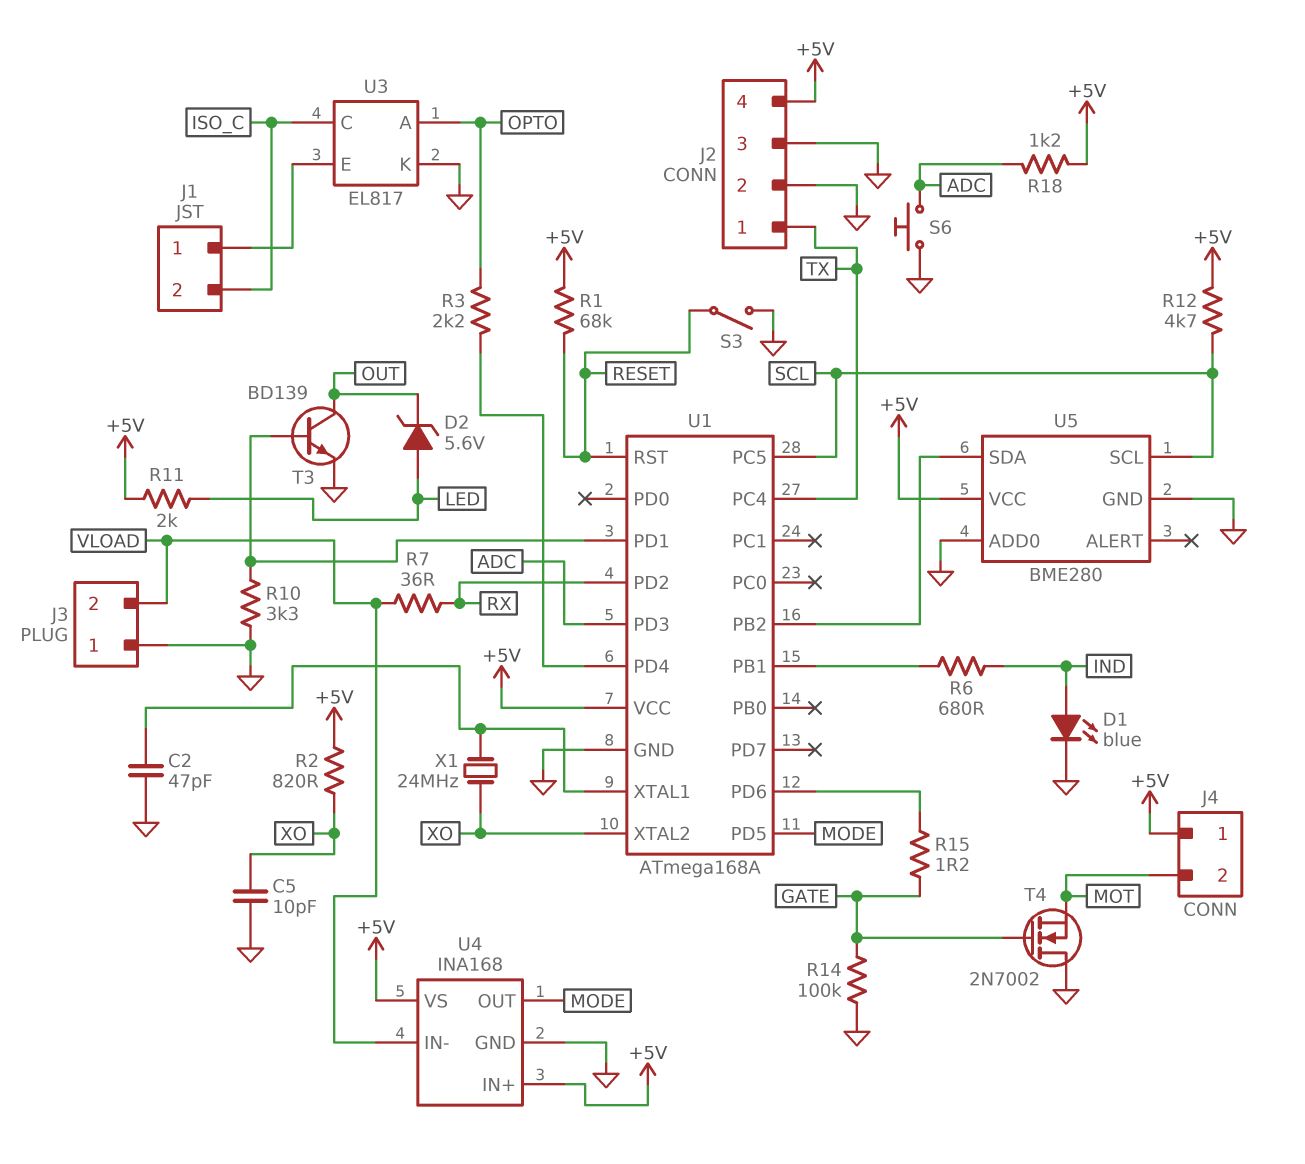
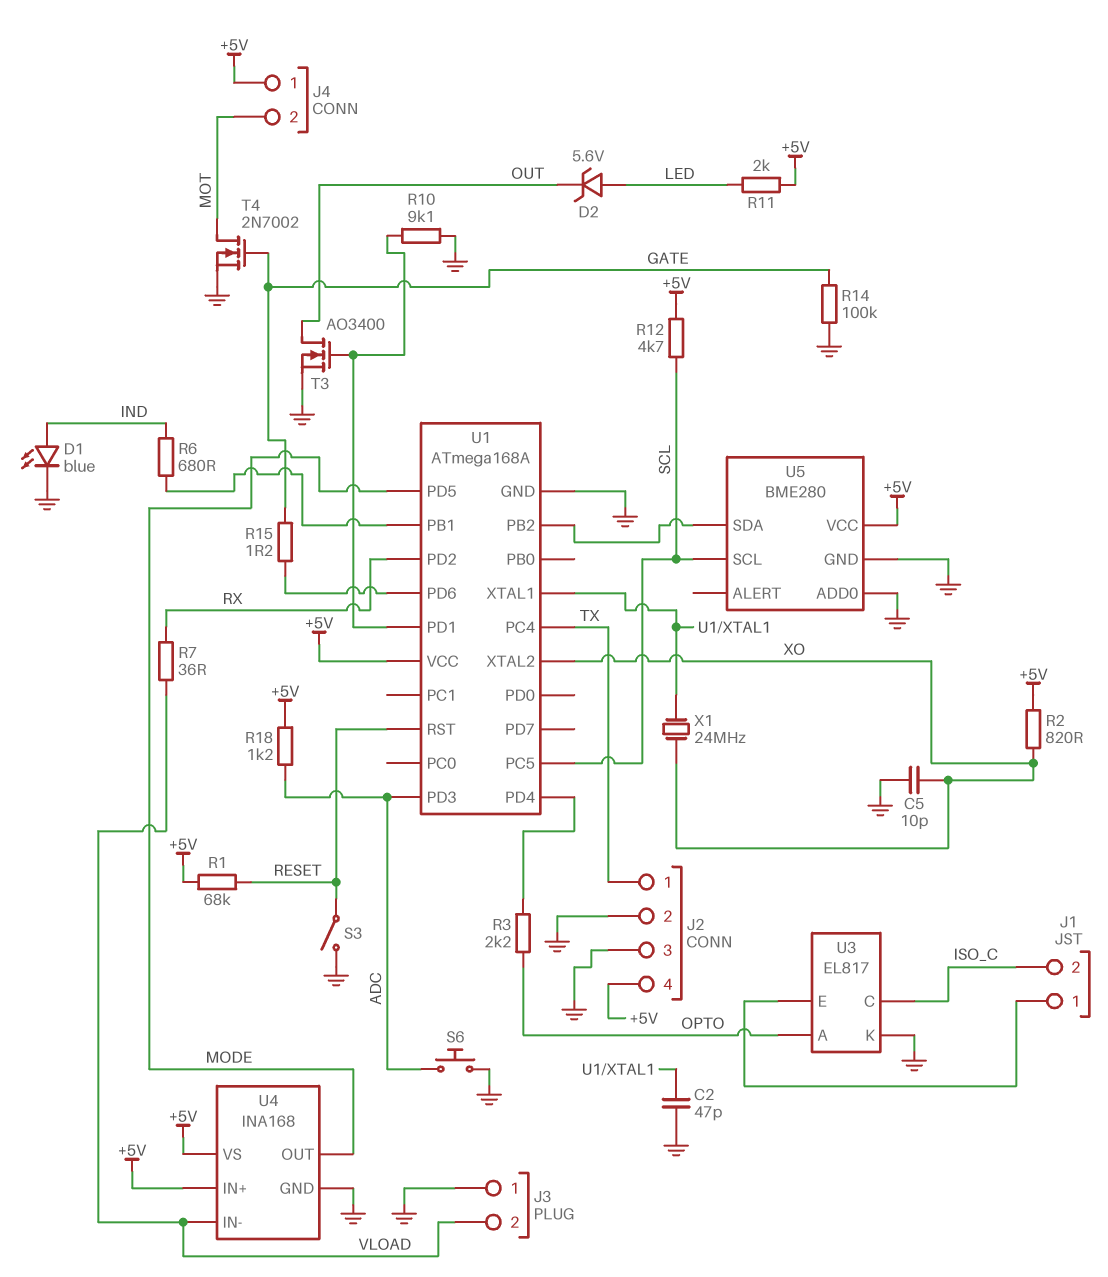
R10: 3.3k (GND, U1/PD1) -> 9.1k (GND, U1/PD1)
T3: NPN BD139 (B U1/PD1, C OUT, E GND) -> NMOS AO3400 (G U1/PD1, D OUT, S GND)
T4: NMOS 2N7002 (G GATE, D GND, S MOT) -> NMOS 2N7002 (G GATE, D MOT, S GND)

